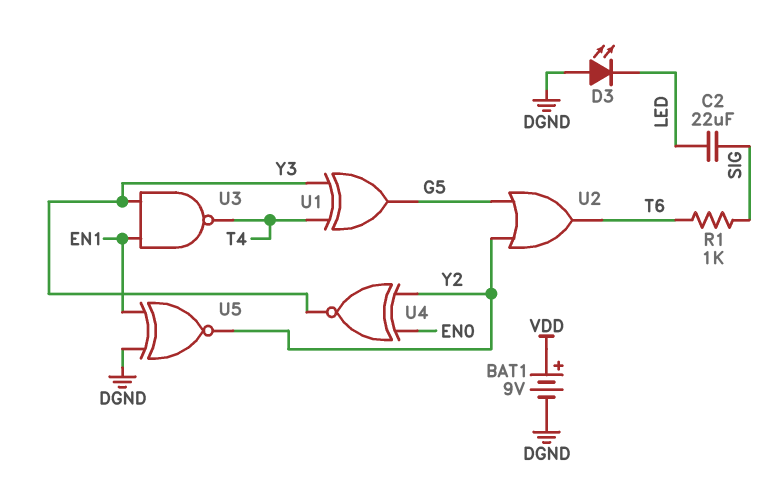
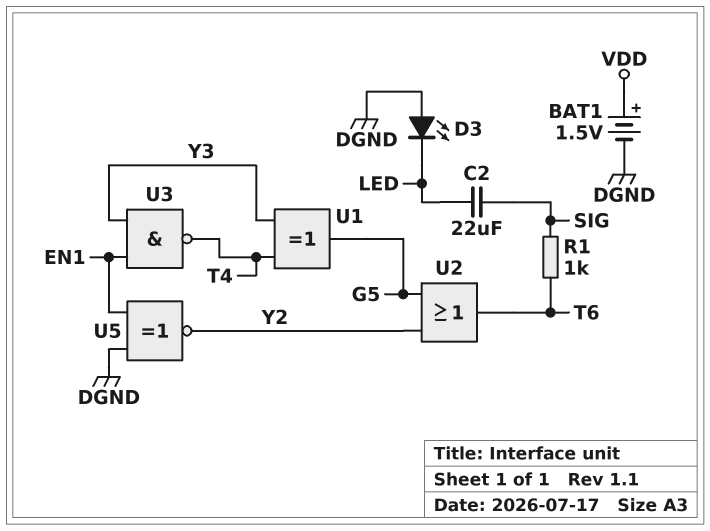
BAT1: 9V (plus VDD, minus DGND) -> 1.5V (plus VDD, minus DGND)
U4: XNOR (in EN0, in Y2, out Y3) -> none

